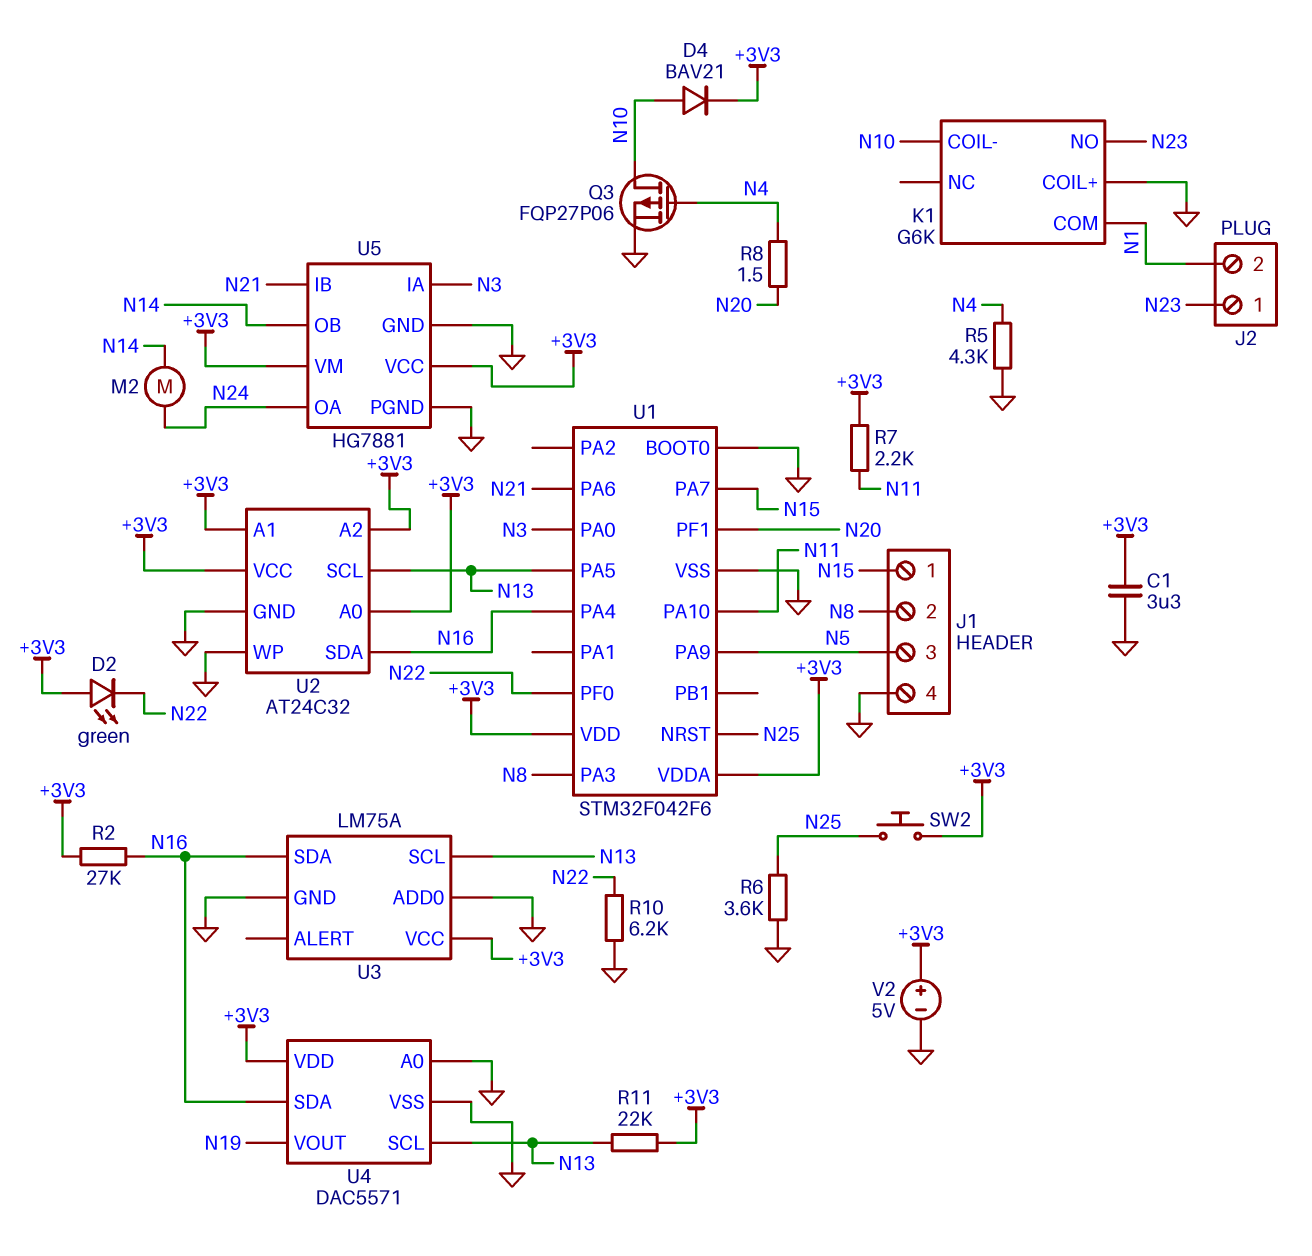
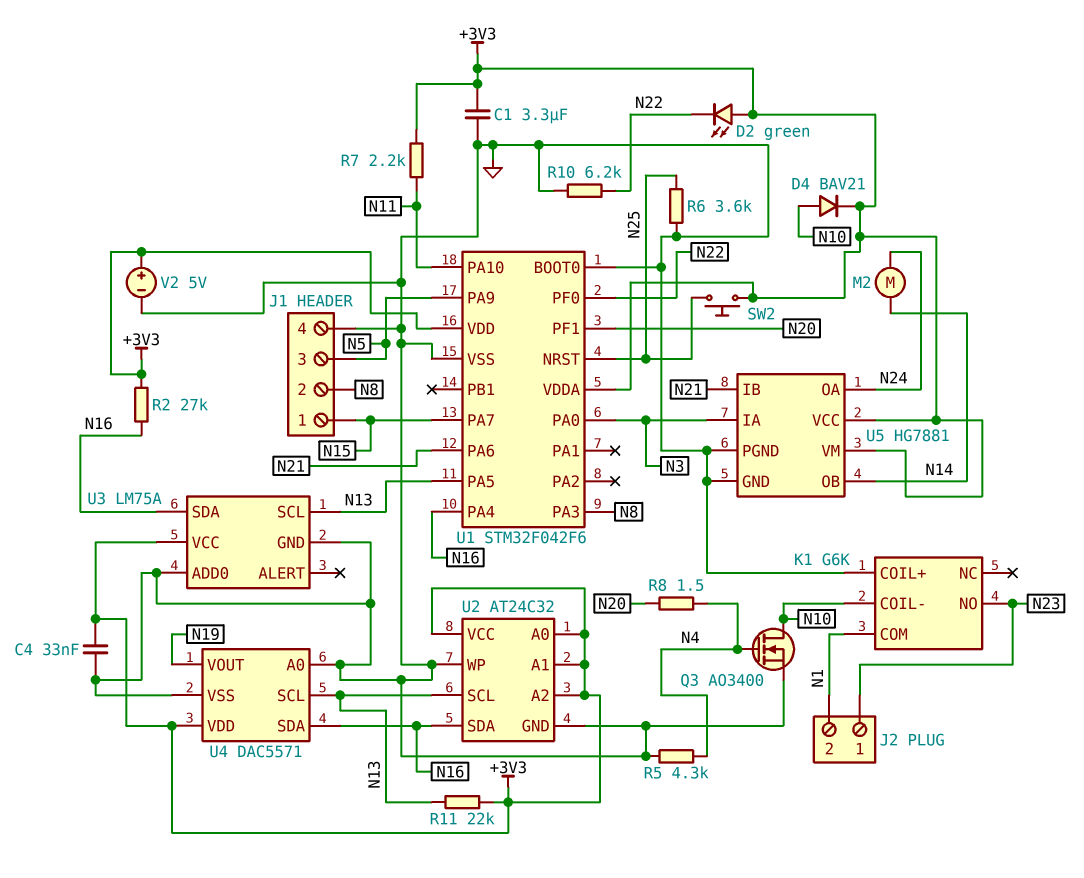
C4: none -> 33nF (+3V3, GND)
Q3: PMOS FQP27P06 (G N4, D N10, S GND) -> NMOS AO3400 (G N4, D N10, S GND)

